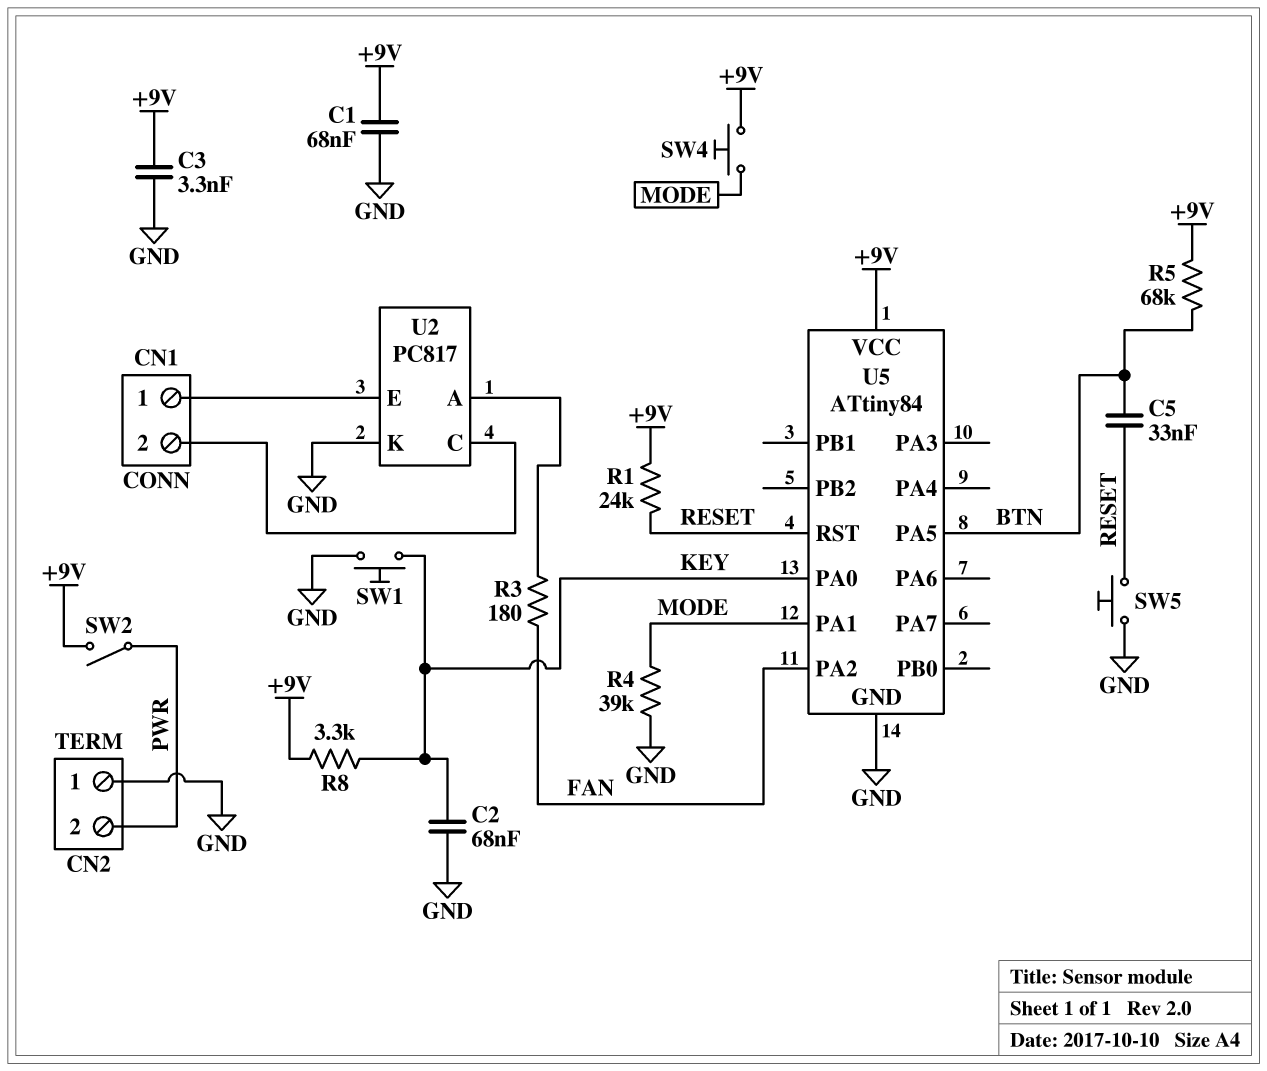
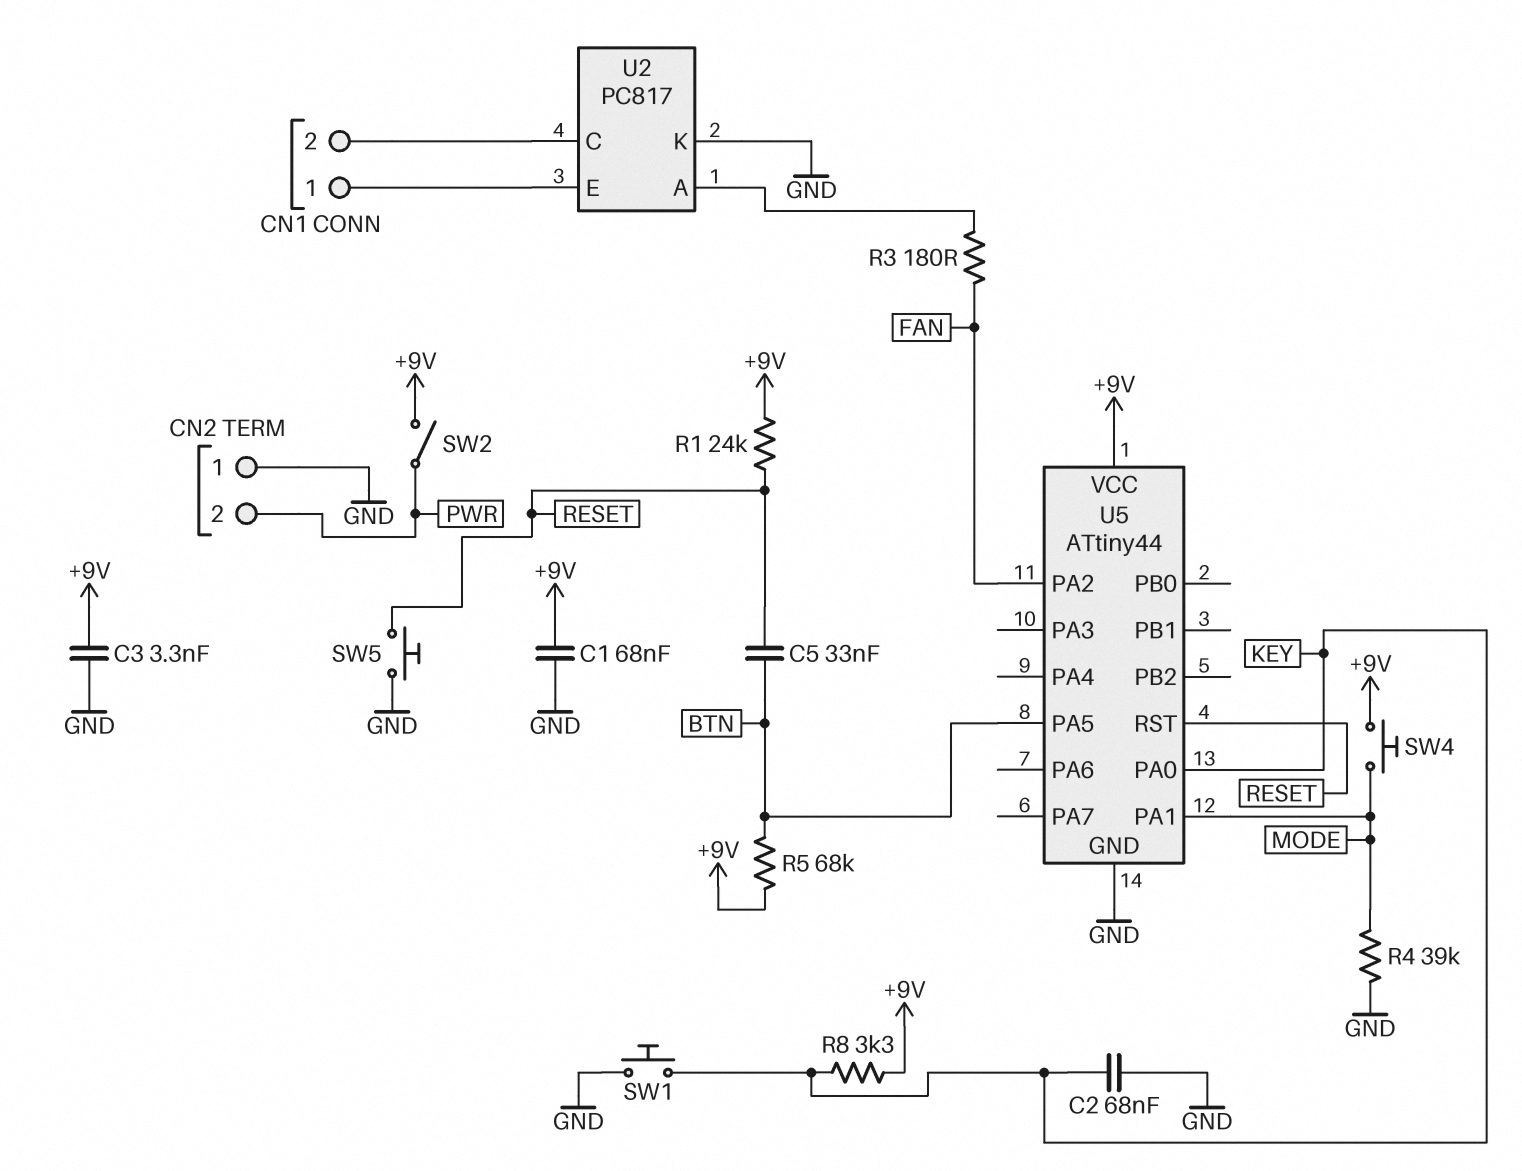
U5: ATtiny84 -> ATtiny44

